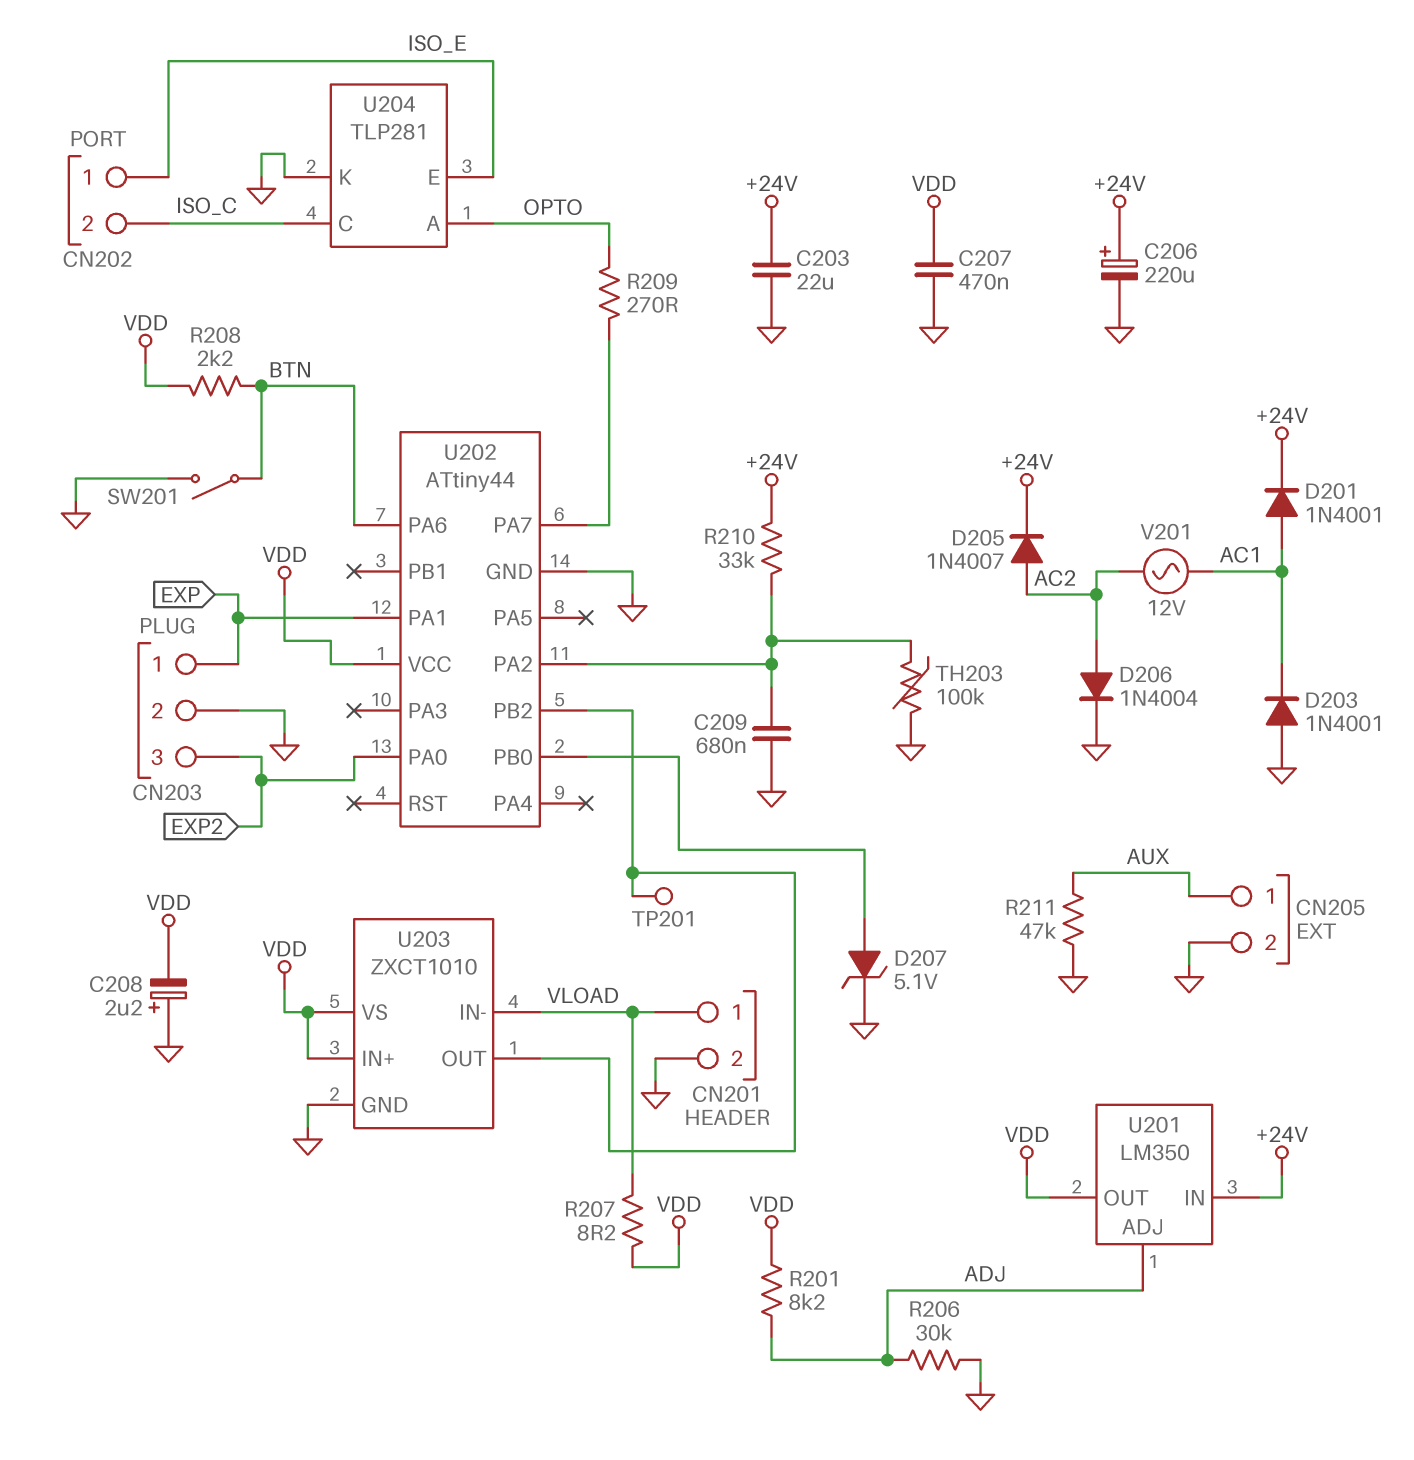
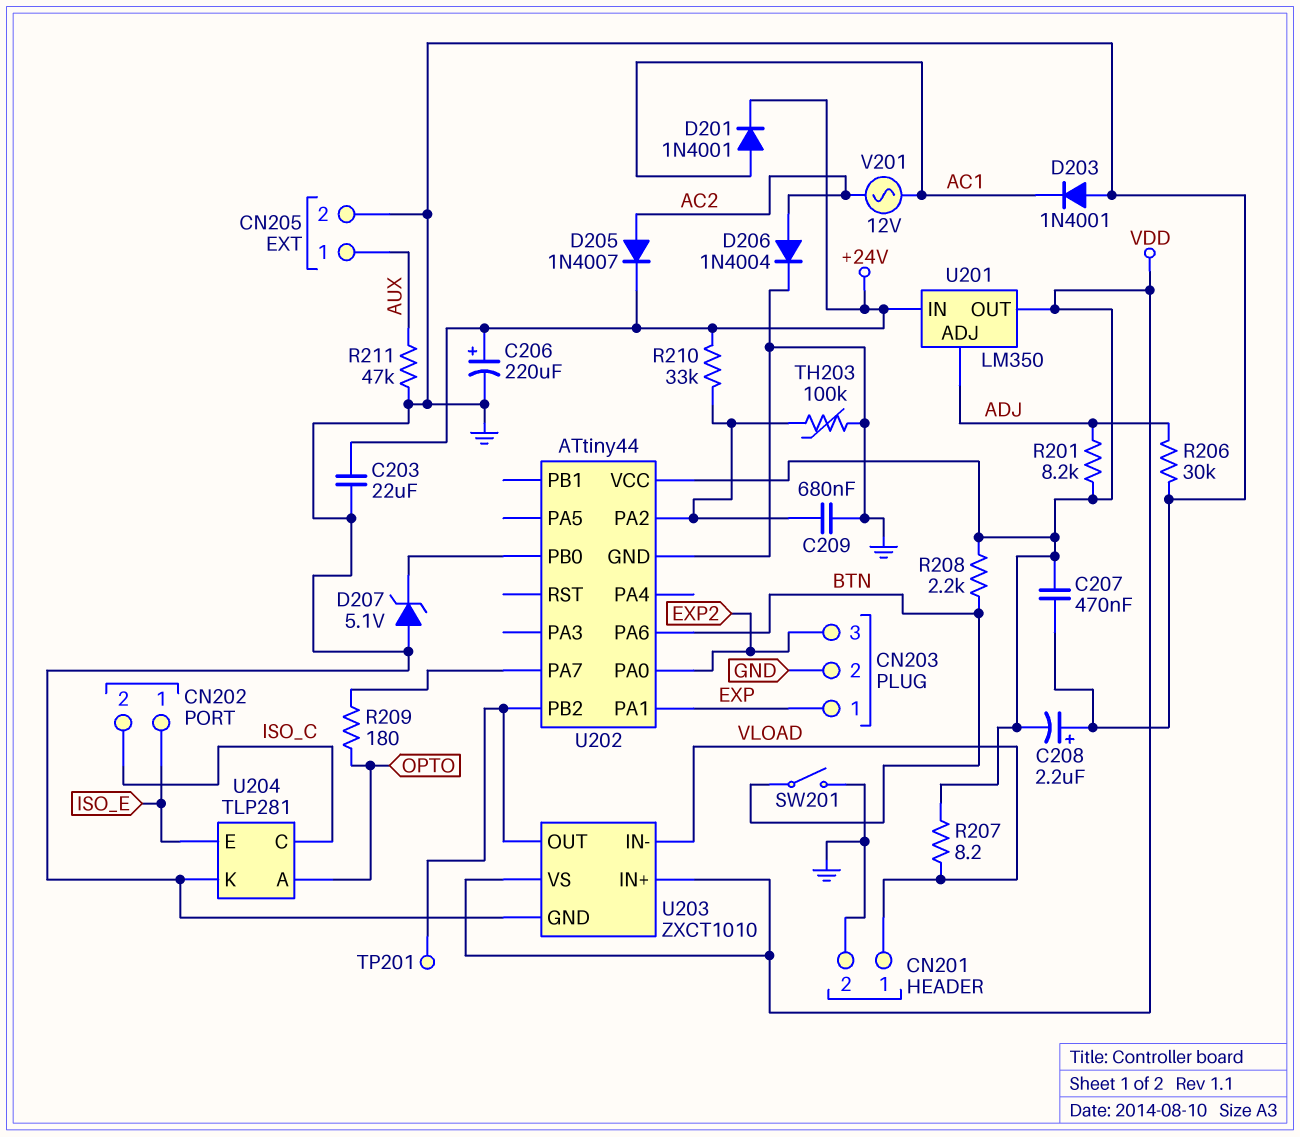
D207: zener 5.1V (A U202/PB0, K GND) -> zener 5.1V (A GND, K U202/PB0)
R209: 270 (OPTO, U202/PA7) -> 180 (OPTO, U202/PA7)

